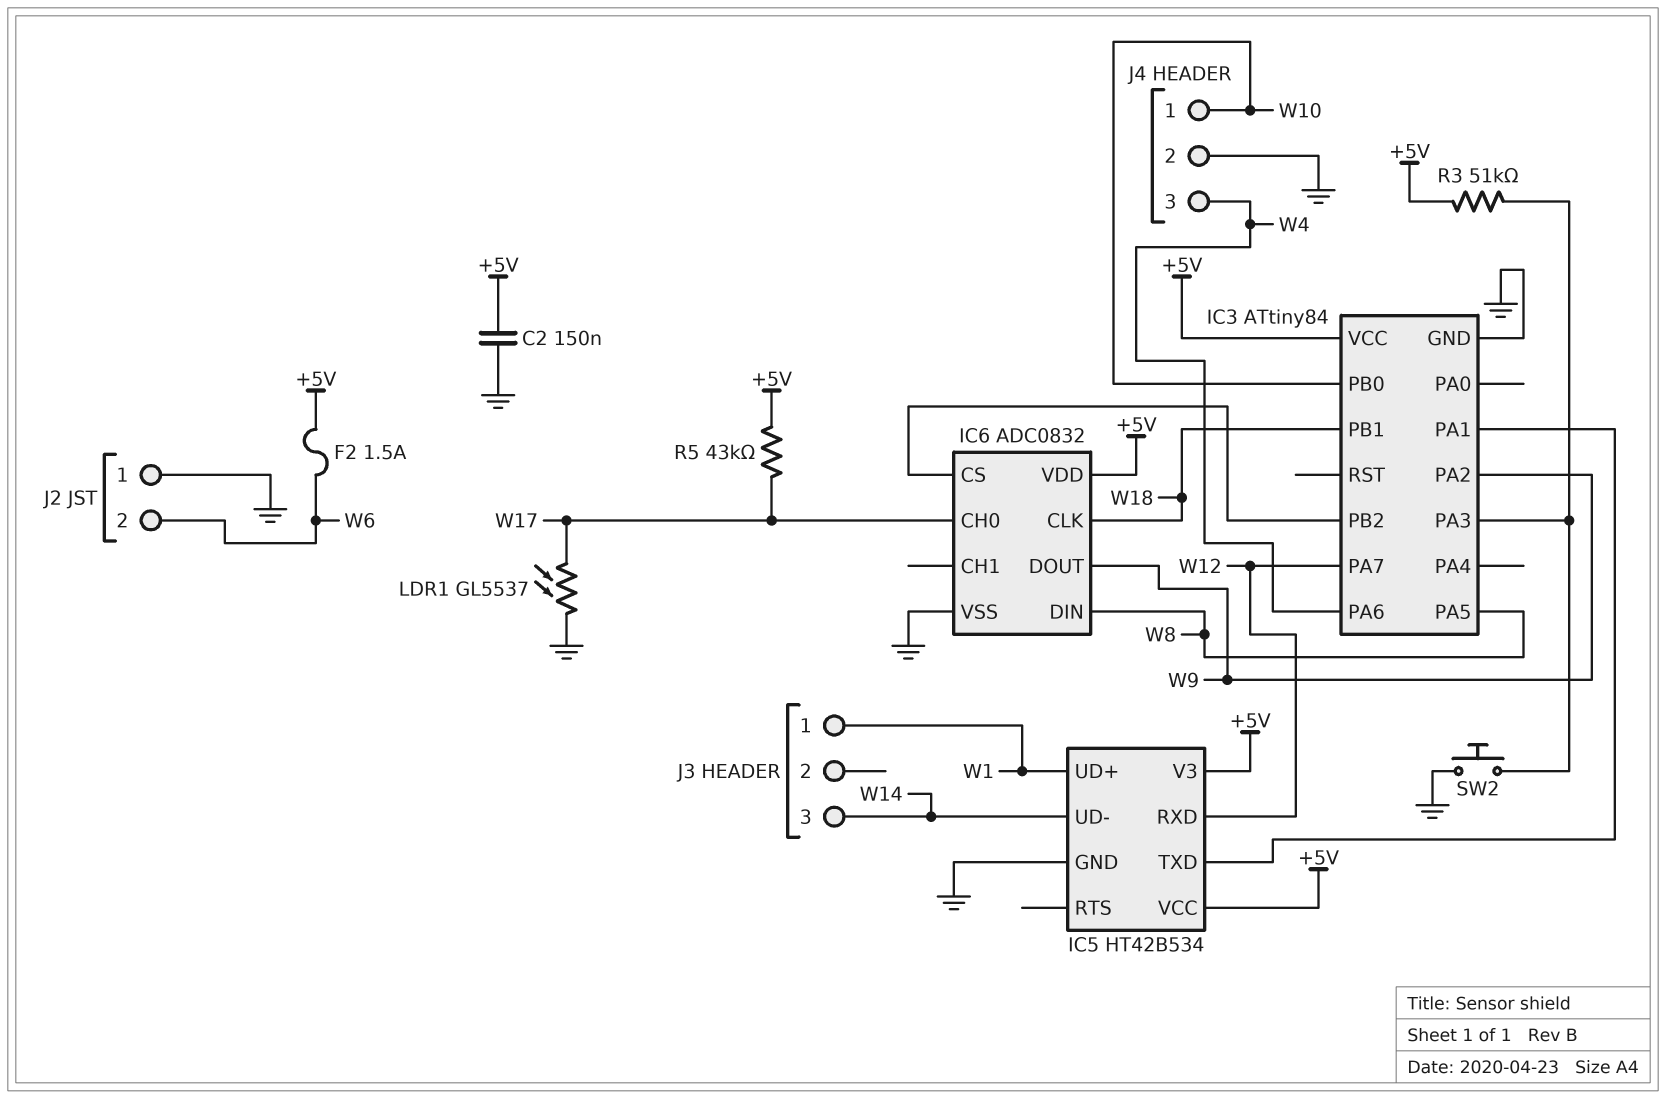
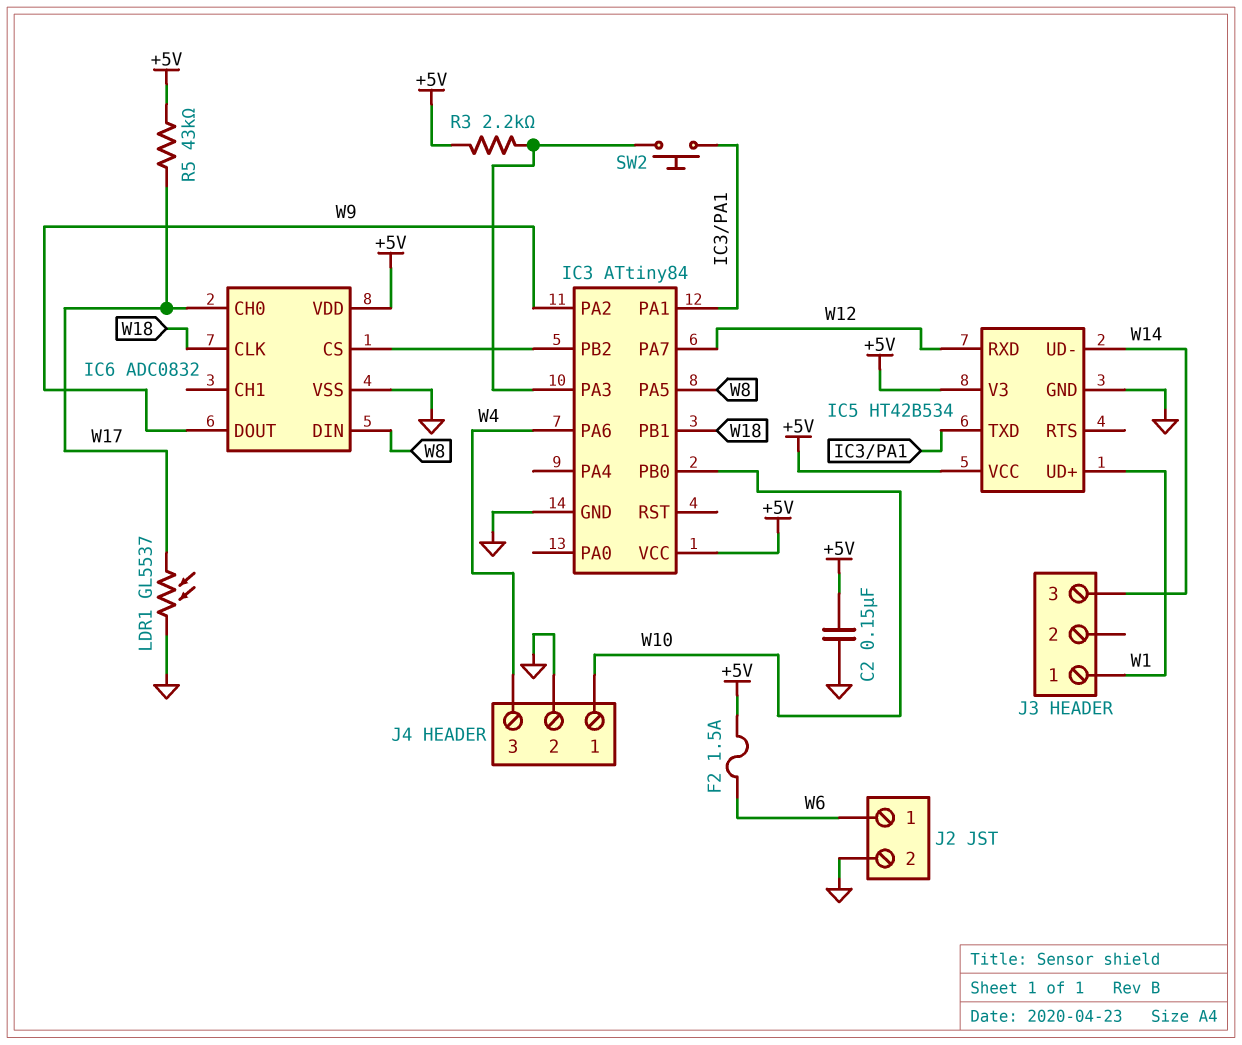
J2 pin 1: GND -> W6
J2 pin 2: W6 -> GND
R3: 51k (+5V, IC3/PA3) -> 2.2k (+5V, IC3/PA3)
SW2: button (GND, IC3/PA3) -> button (IC3/PA1, IC3/PA3)

